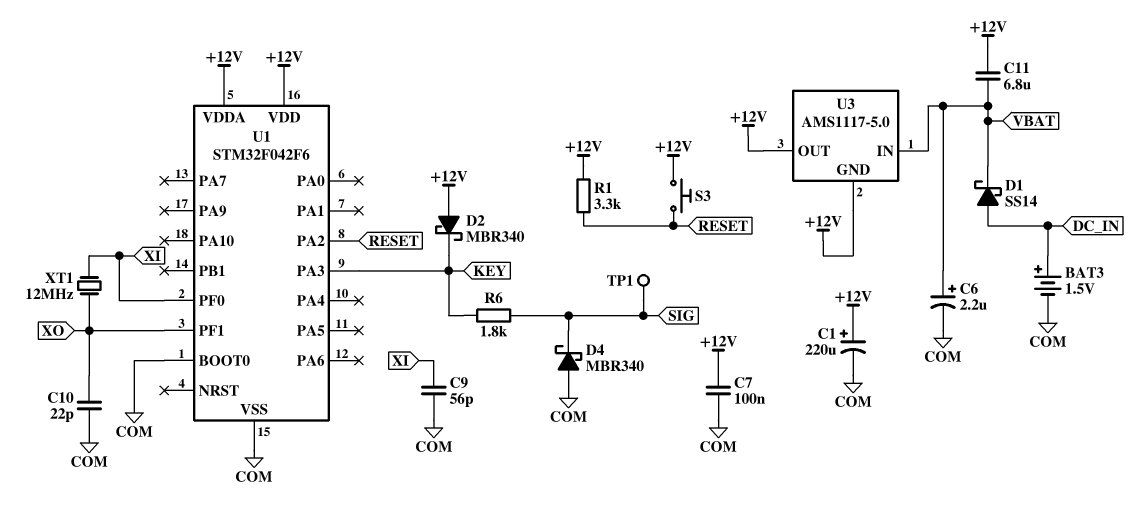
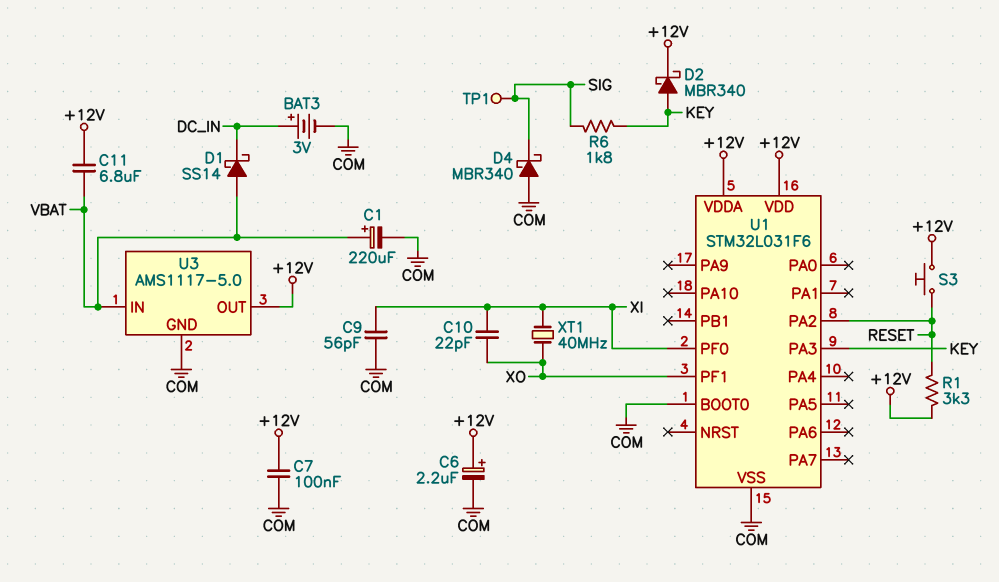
BAT3: 1.5V (plus DC_IN, minus COM) -> 3V (plus DC_IN, minus COM)
C1: 220uF (plus +12V, minus COM) -> 220uF (plus VBAT, minus COM)
C6: 2.2uF (plus VBAT, minus COM) -> 2.2uF (plus +12V, minus COM)
C10: 22pF (COM, XO) -> 22pF (XI, XO)
D1: schottky SS14 (A DC_IN, K VBAT) -> schottky SS14 (A VBAT, K DC_IN)
D2: schottky MBR340 (A +12V, K KEY) -> schottky MBR340 (A KEY, K +12V)
U1: STM32F042F6 -> STM32L031F6
U3 pin GND: +12V -> COM
XT1: 12MHz (XI, XO) -> 40MHz (XI, XO)

